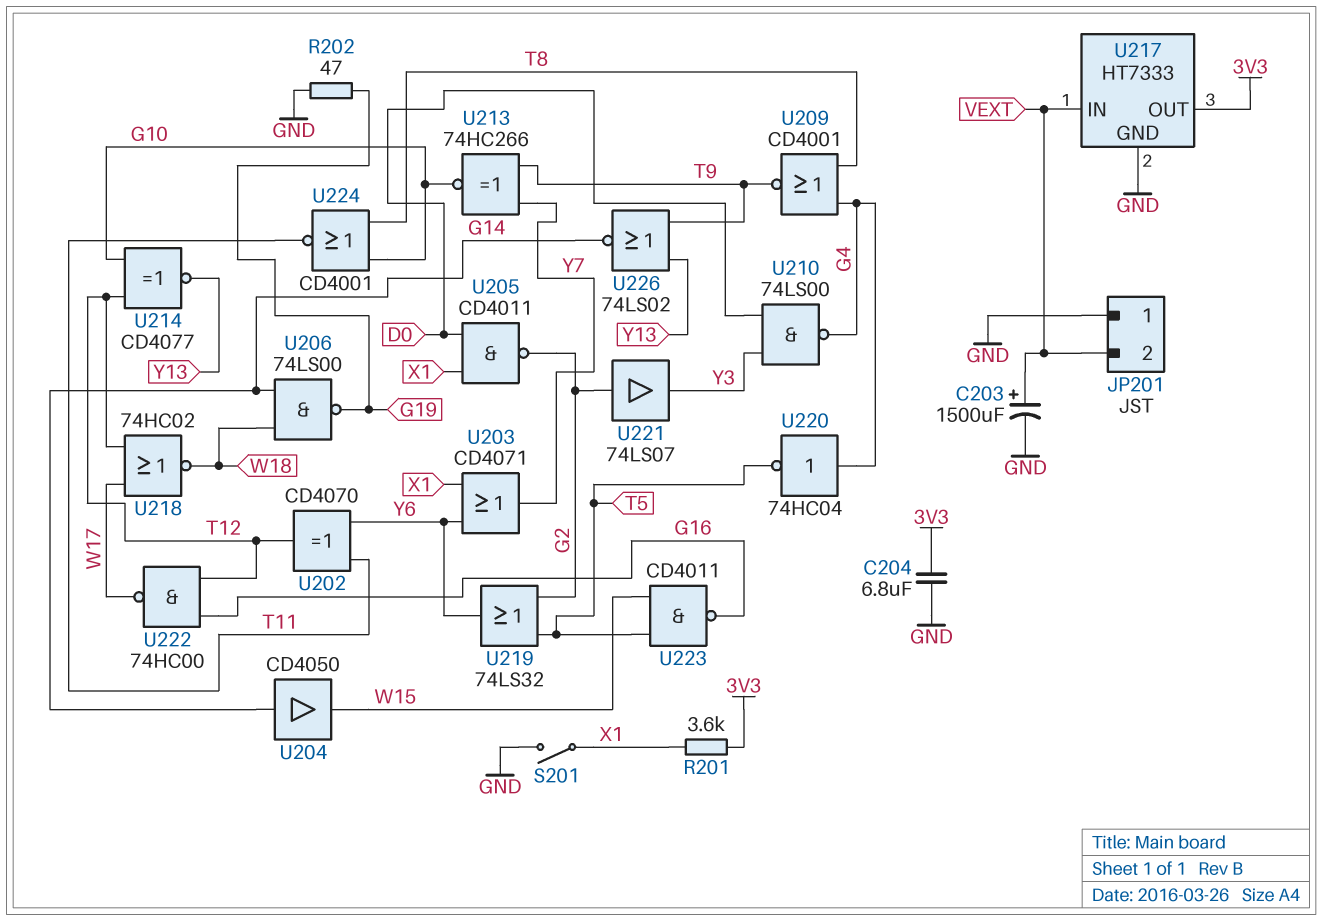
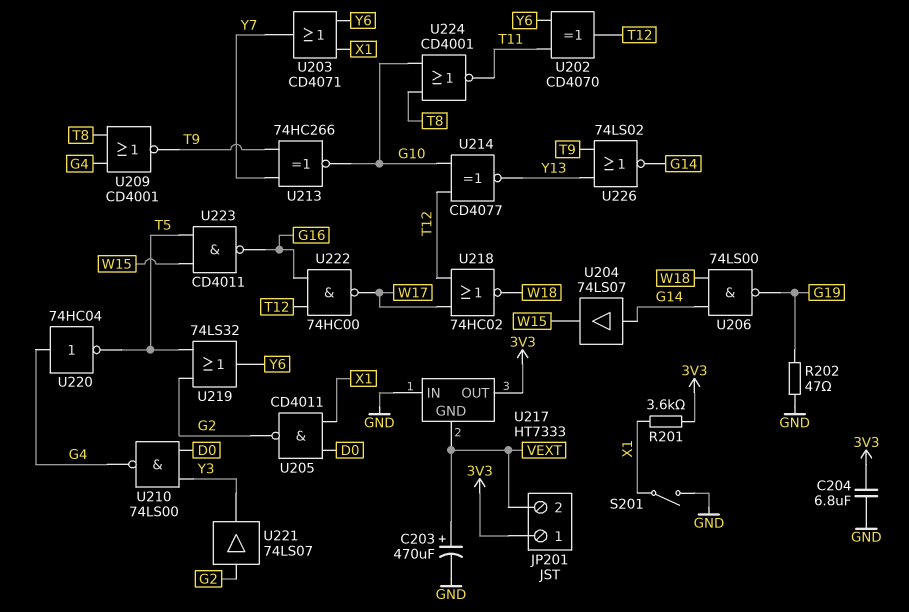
C203: 1500uF (plus VEXT, minus GND) -> 470uF (plus VEXT, minus GND)
JP201 pin 1: GND -> 3V3
U204: buffer CD4050 (in G14, out W15) -> buffer 74LS07 (in G14, out W15)
U217 pin GND: GND -> VEXT
U217 pin IN: VEXT -> GND

